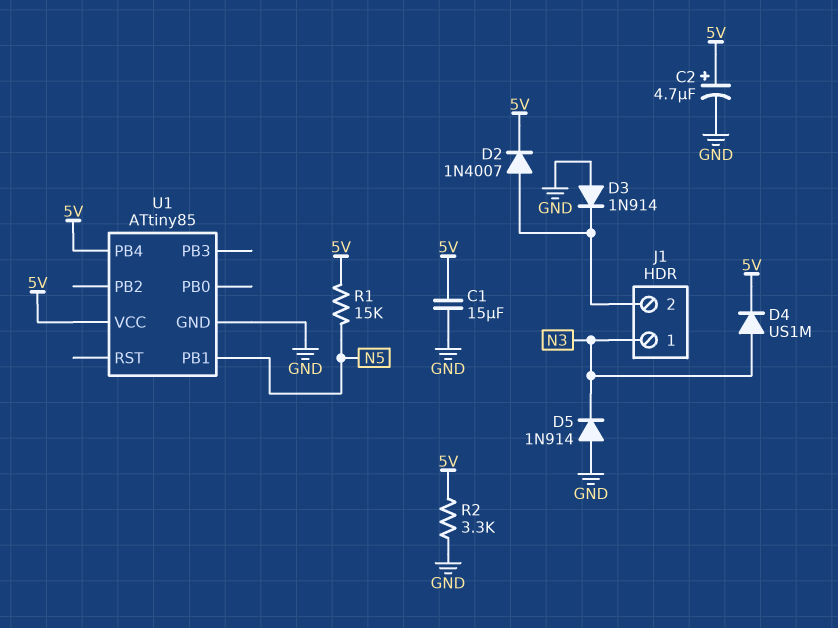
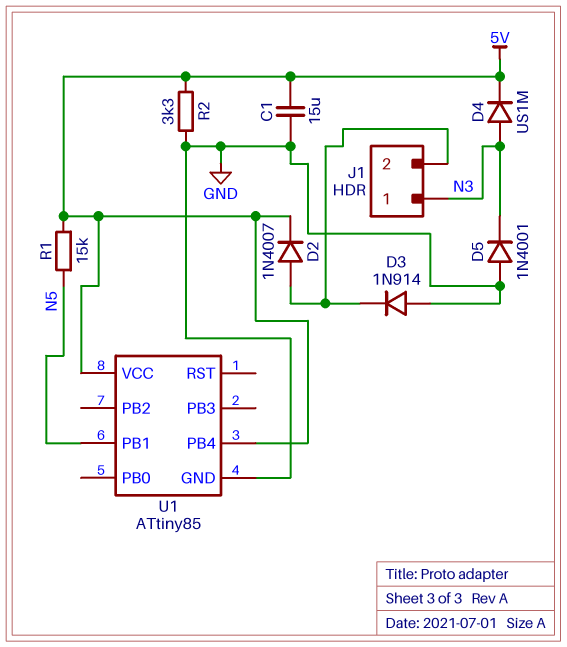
C2: 4.7uF (plus 5V, minus GND) -> none
D5: diode 1N914 (A GND, K N3) -> diode 1N4001 (A GND, K N3)

